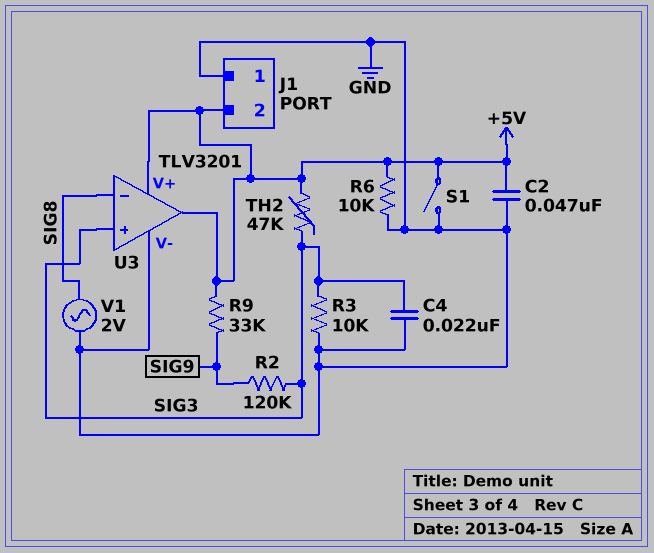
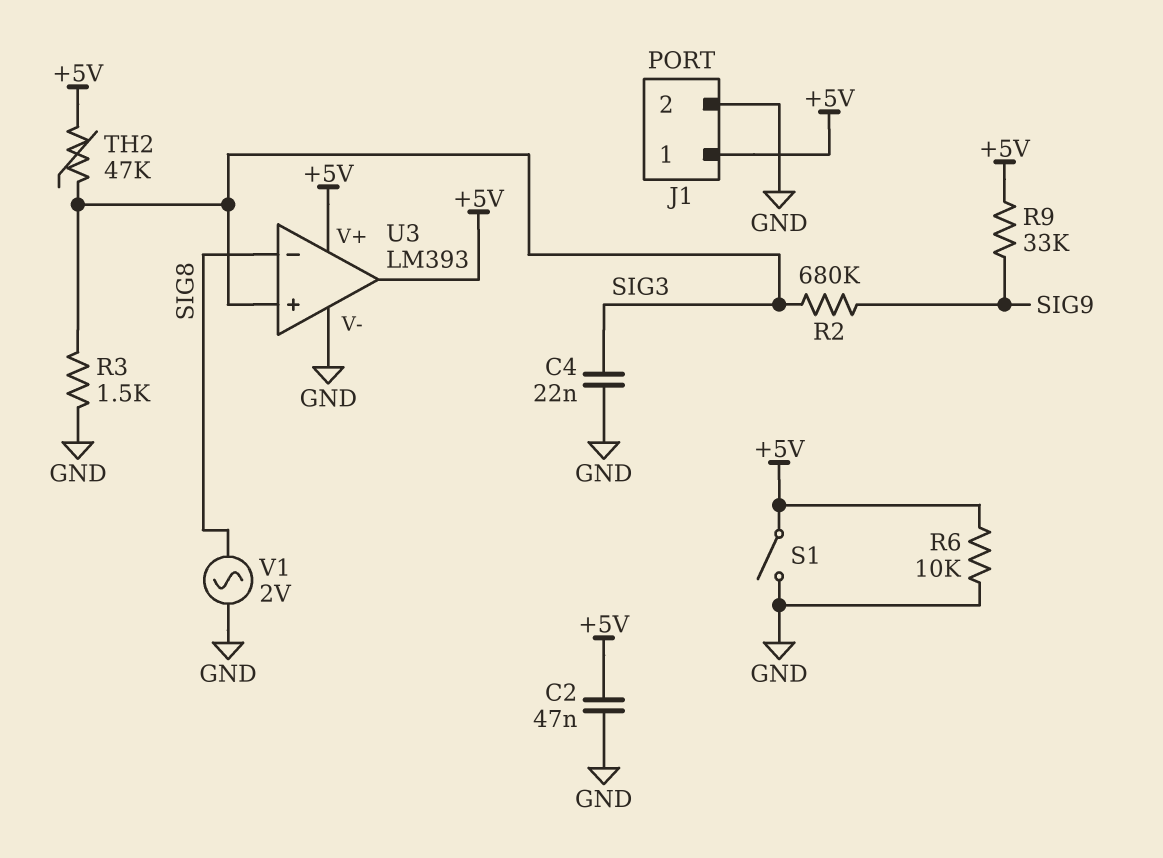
J1 pin 1: GND -> +5V
J1 pin 2: +5V -> GND
R2: 120k (SIG3, SIG9) -> 680k (SIG3, SIG9)
R3: 10k (GND, SIG3) -> 1.5k (GND, SIG3)
U3: TLV3201 -> LM393

